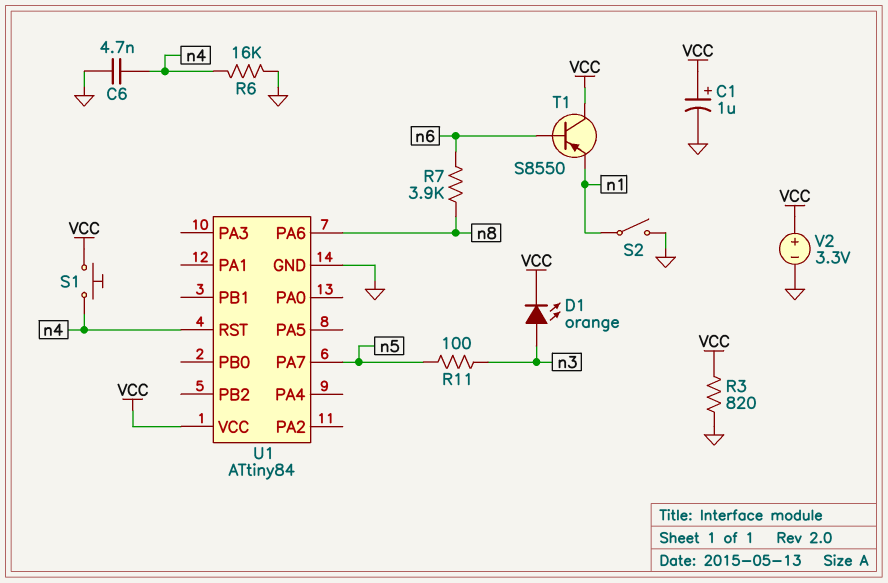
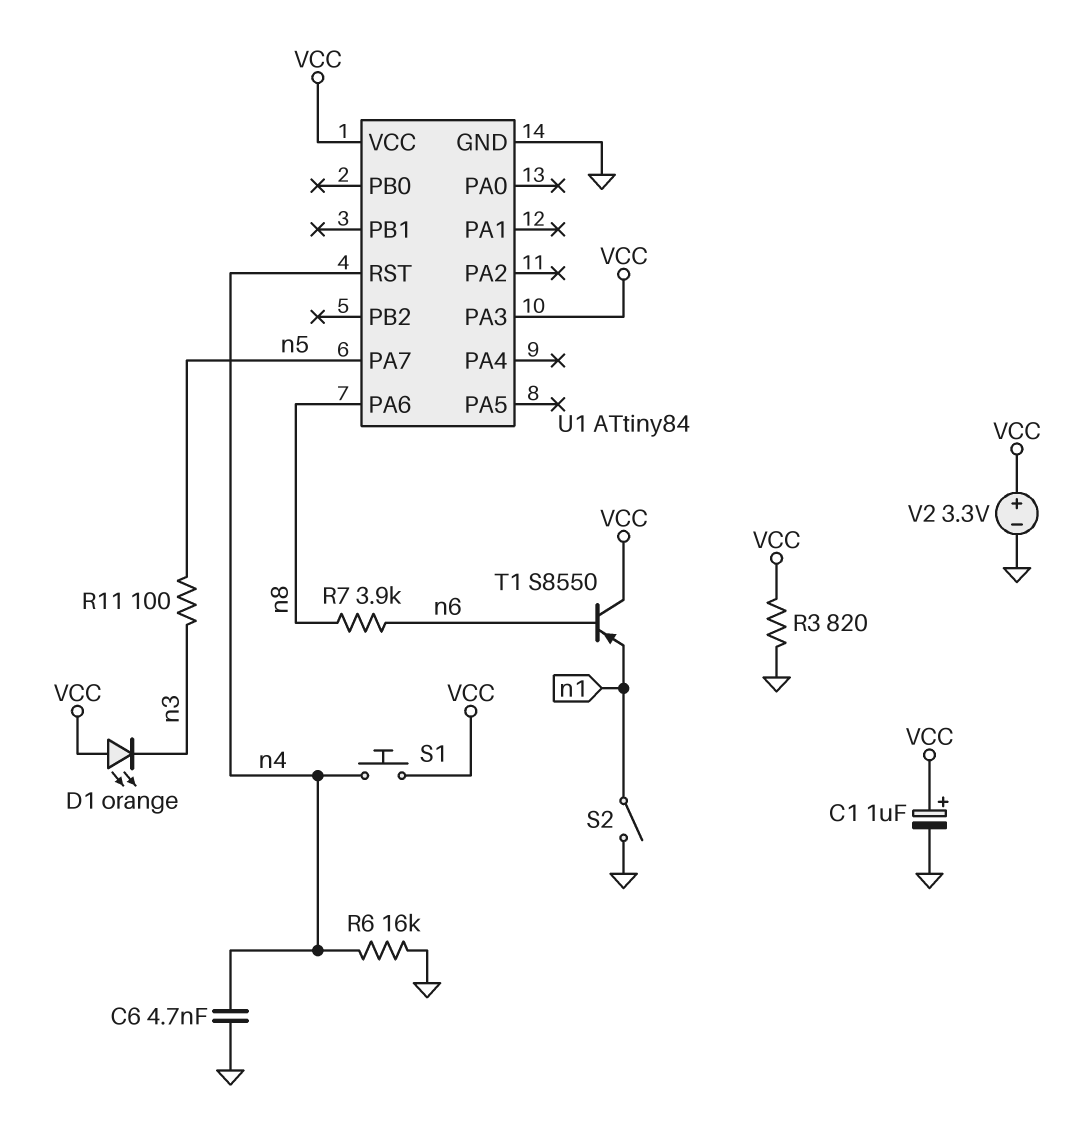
D1: LED orange (A n3, K VCC) -> LED orange (A VCC, K n3)
U1 pin PA3: none -> VCC

